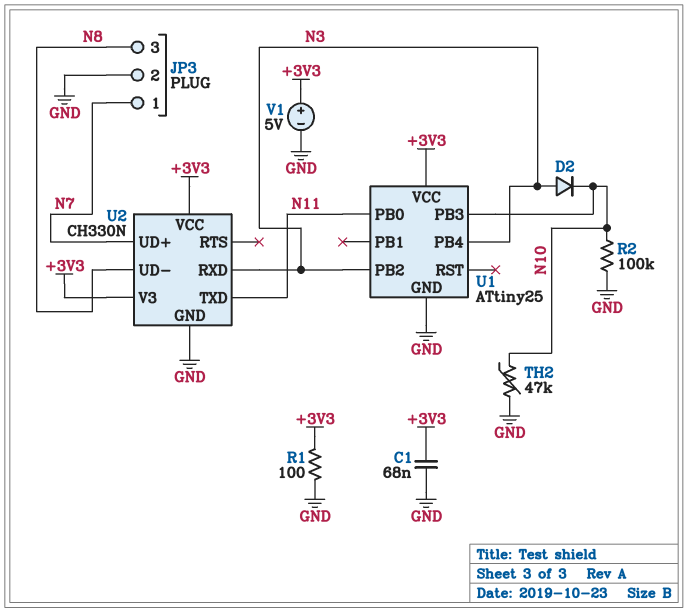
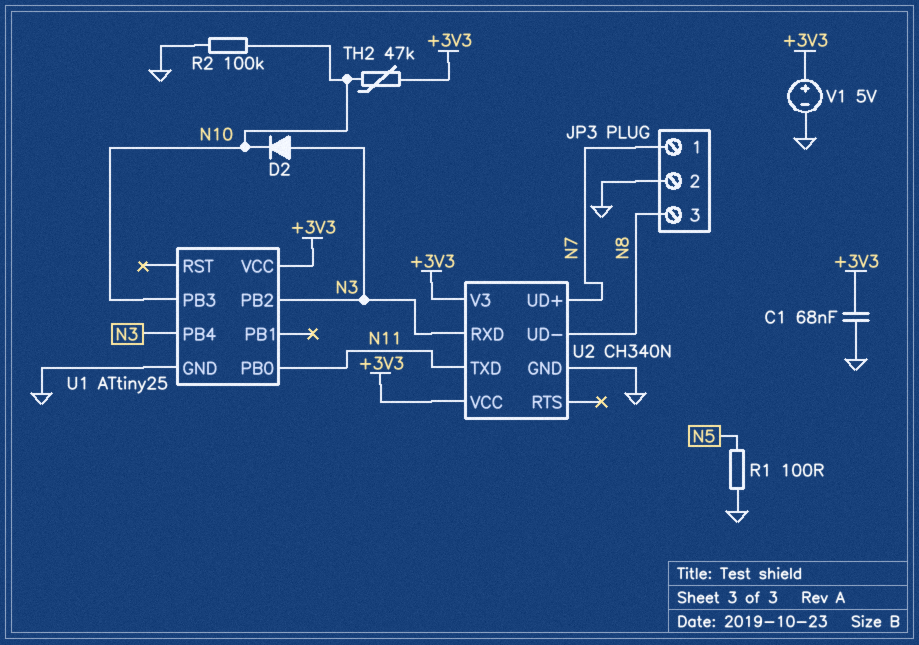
R1: 100 (+3V3, GND) -> 100 (GND, N5)
TH2: 47k (GND, N10) -> 47k (+3V3, N10)
U2: CH330N -> CH340N

